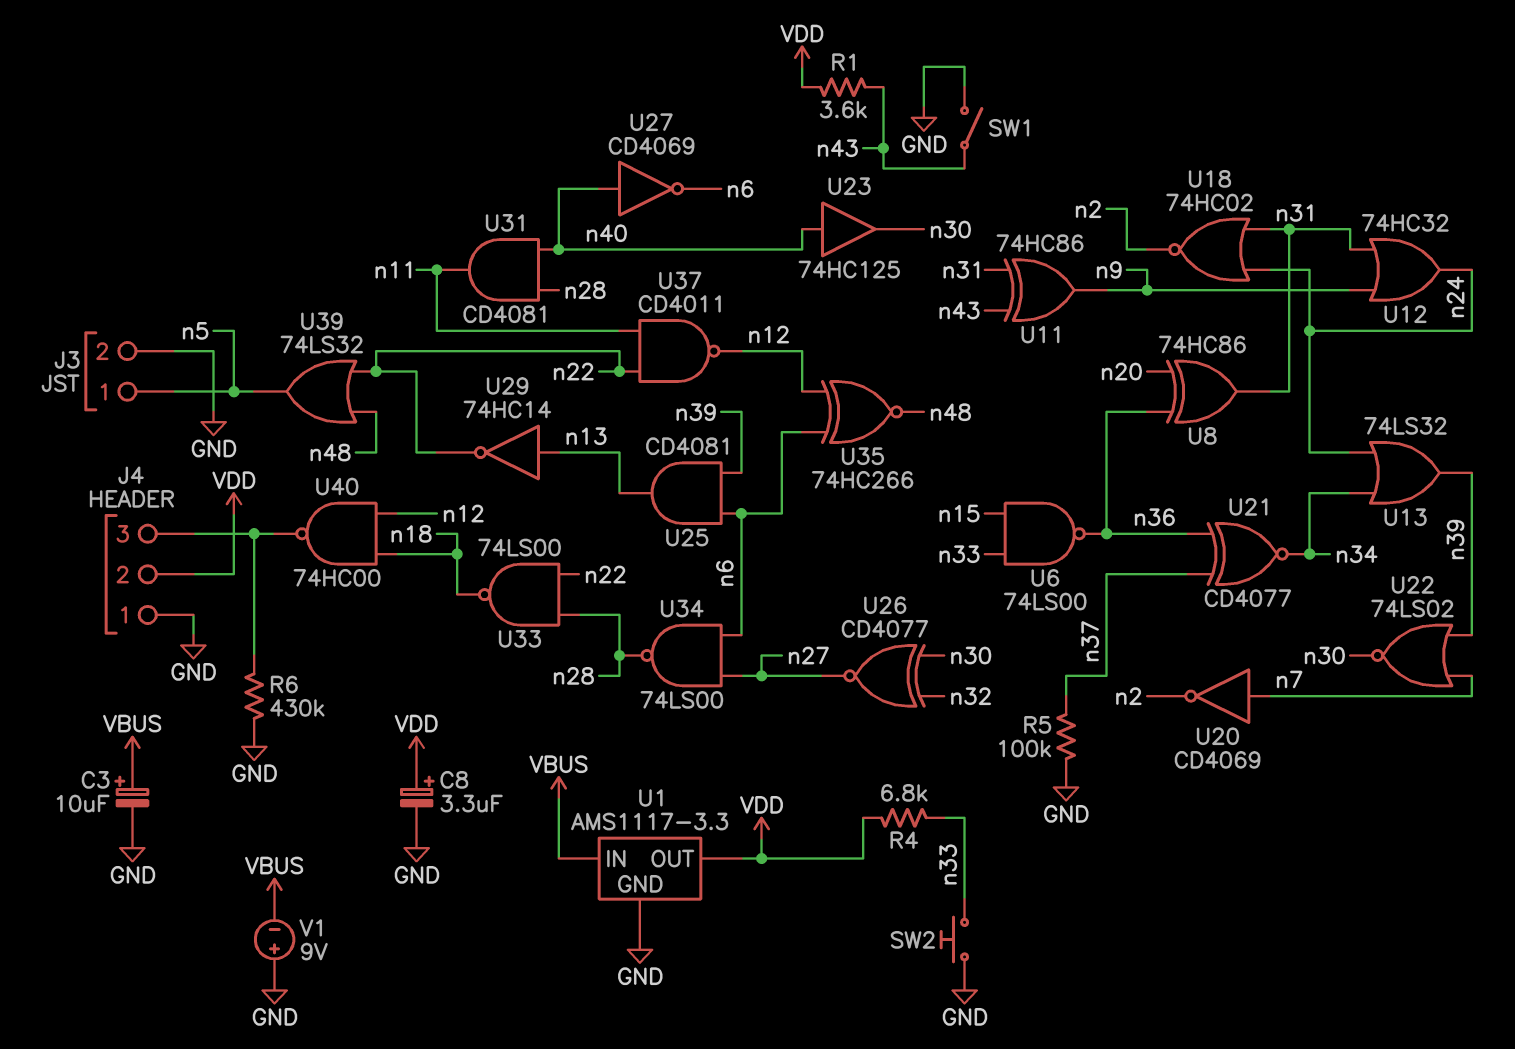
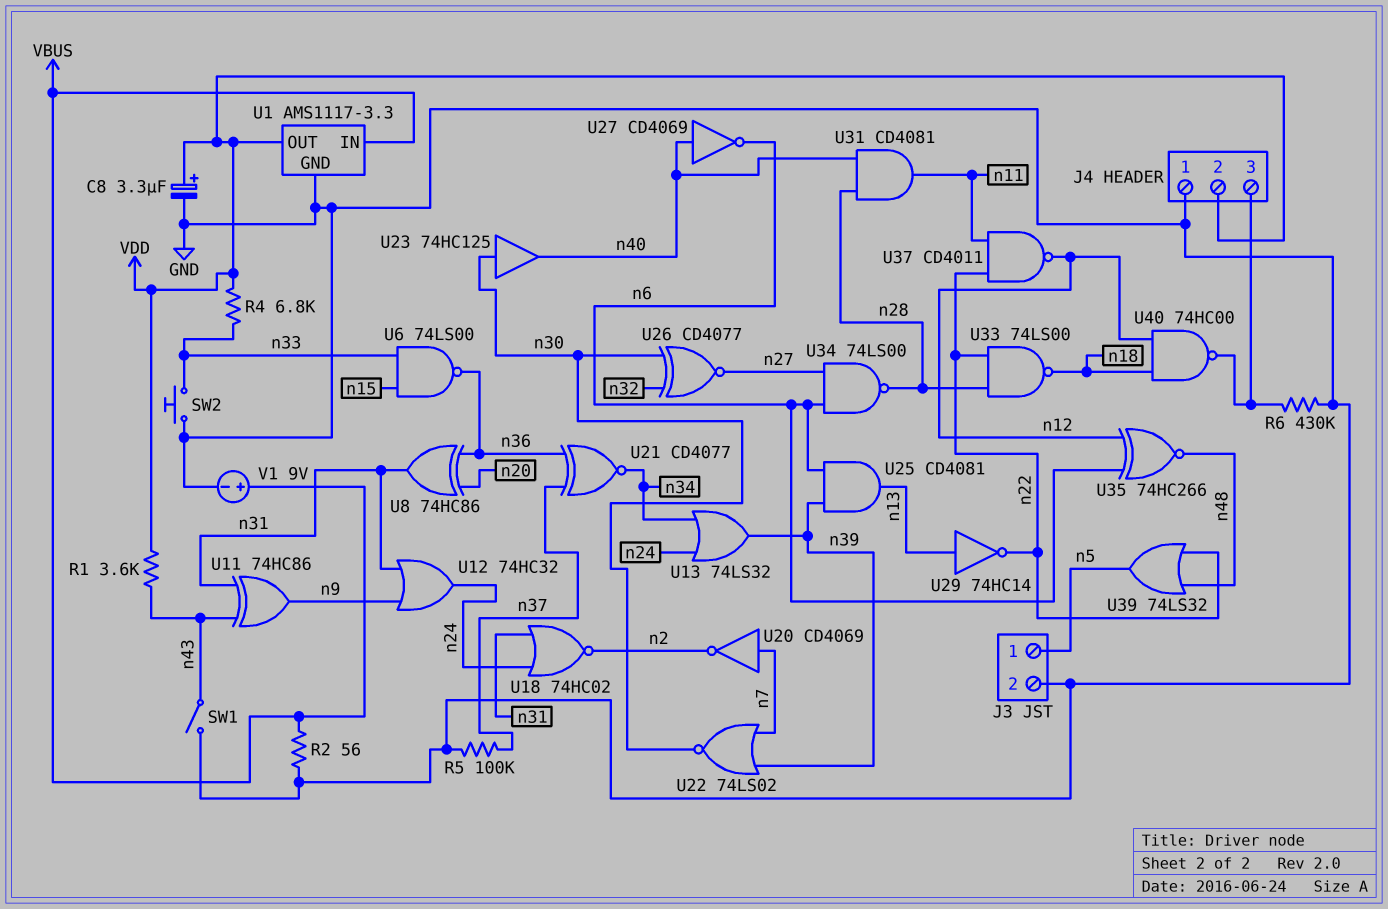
C3: 10uF (plus VBUS, minus GND) -> none
R2: none -> 56 (GND, VBUS)
U23: buffer 74HC125 (in n40, out n30) -> buffer 74HC125 (in n30, out n40)
V1: 9V (plus GND, minus VBUS) -> 9V (plus VBUS, minus GND)

